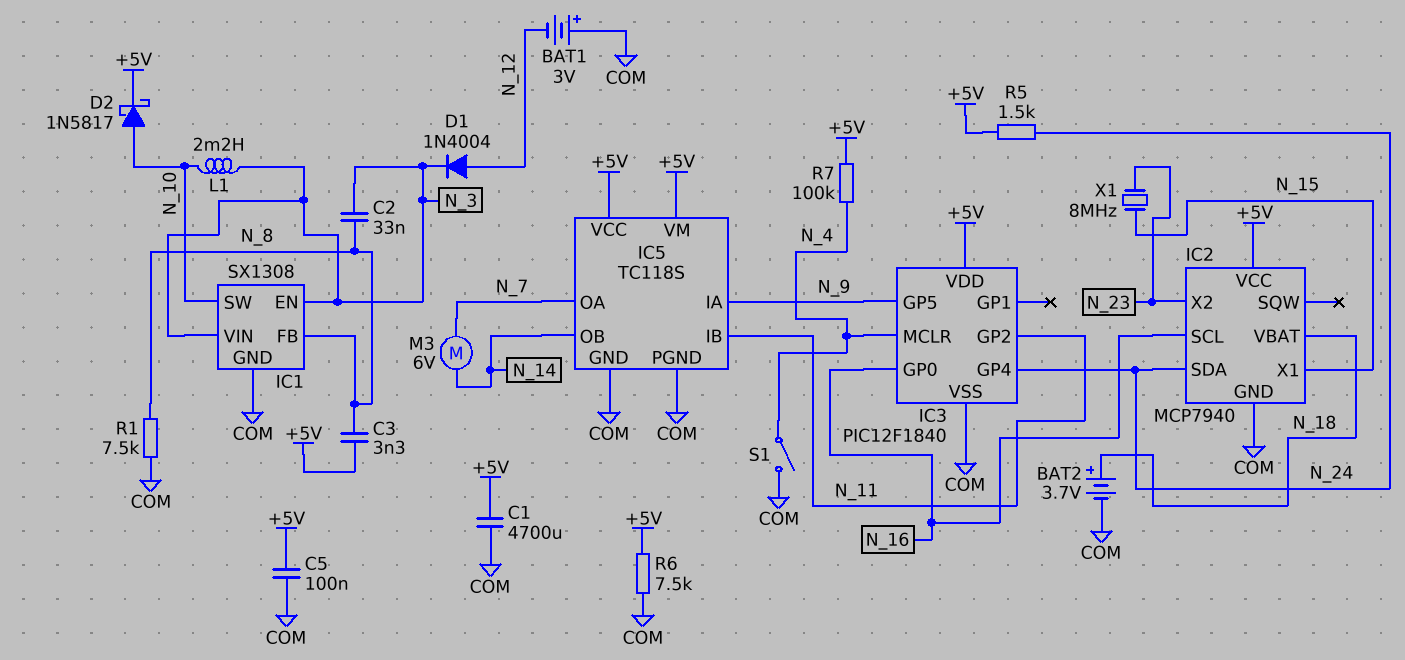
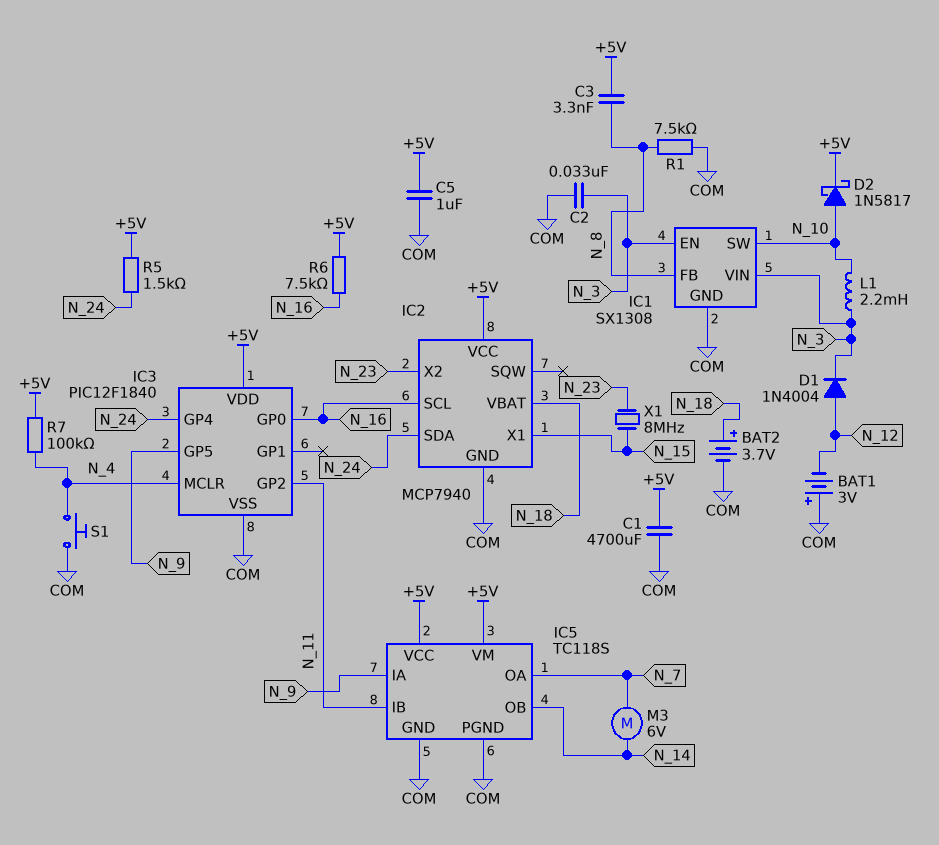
C2: 33nF (N_3, N_8) -> 33nF (COM, N_3)
C5: 100nF (+5V, COM) -> 1uF (+5V, COM)
R6: 7.5k (+5V, COM) -> 7.5k (+5V, N_16)
S1: switch (COM, N_4) -> button (COM, N_4)

